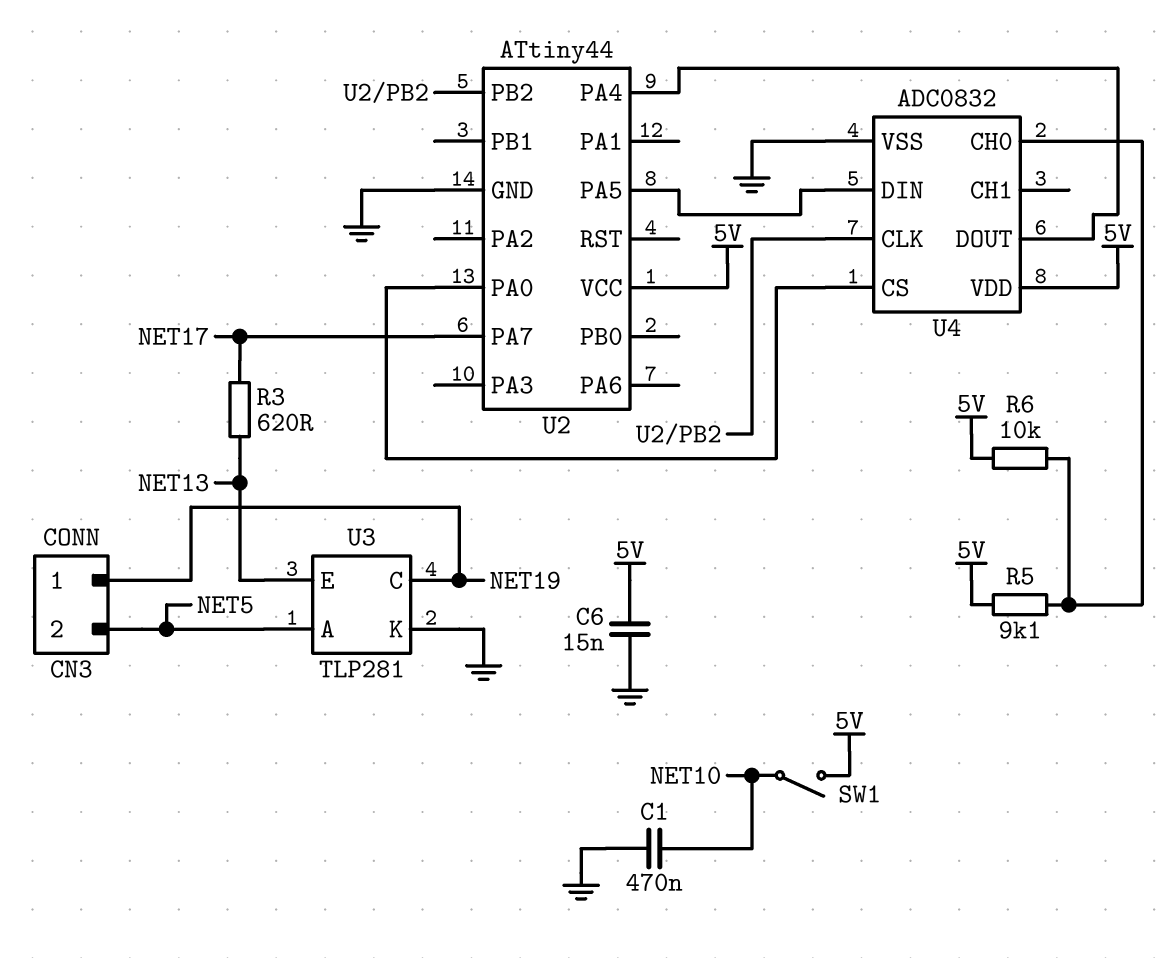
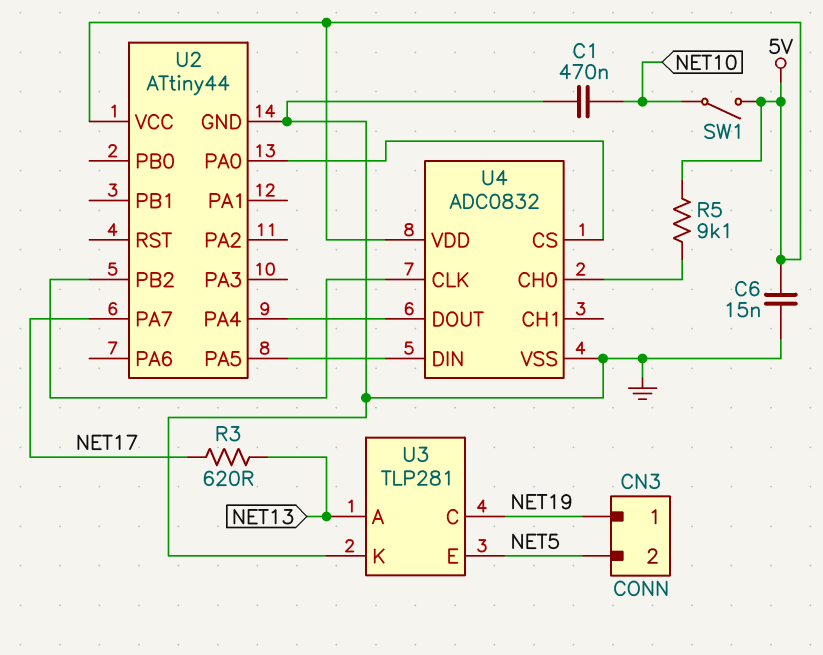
R6: 10k (5V, U4/CH0) -> none
U3 pin A: NET5 -> NET13
U3 pin E: NET13 -> NET5

